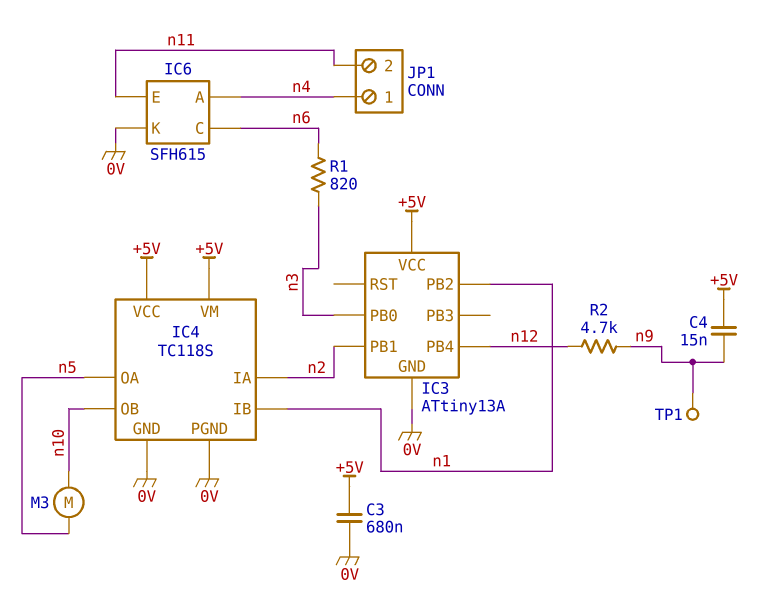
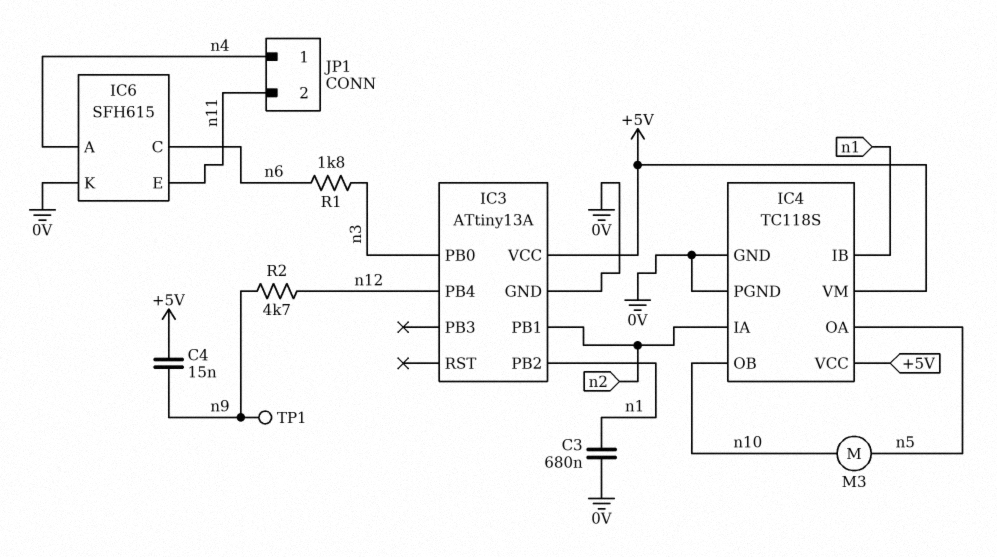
C3: 680nF (+5V, 0V) -> 680nF (0V, n1)
R1: 820 (n3, n6) -> 1.8k (n3, n6)

